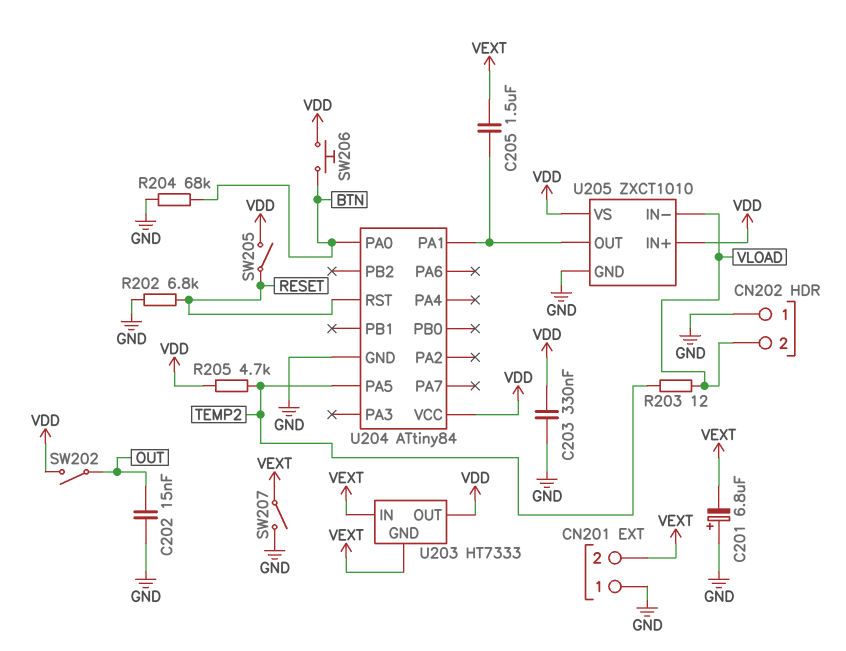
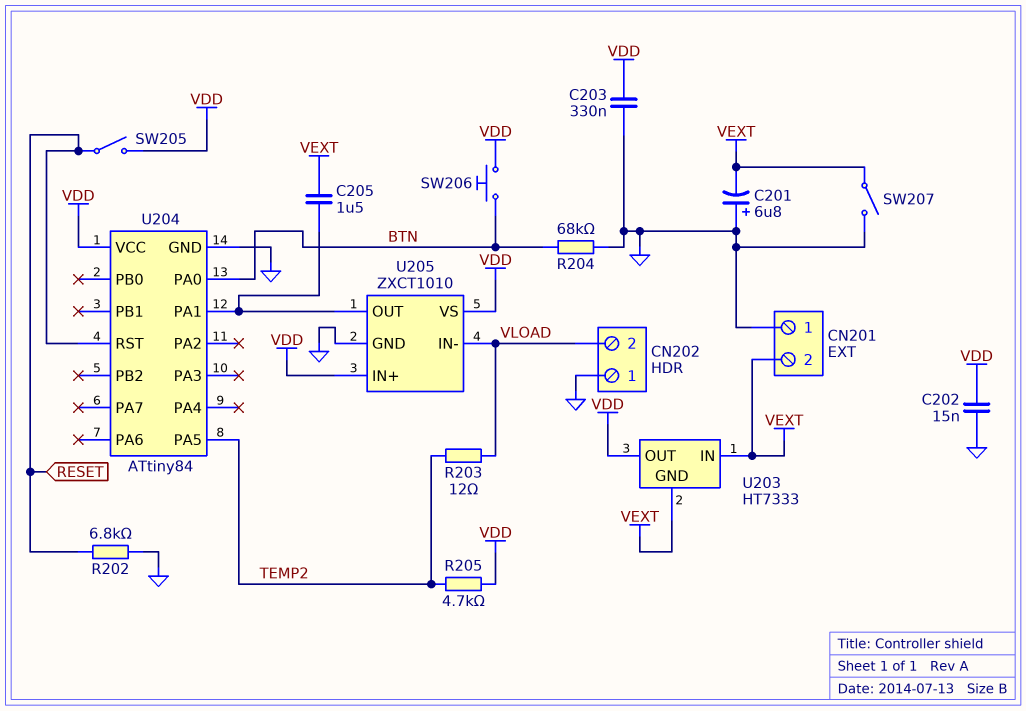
C202: 15nF (GND, OUT) -> 15nF (GND, VDD)
SW202: switch (OUT, VDD) -> none

